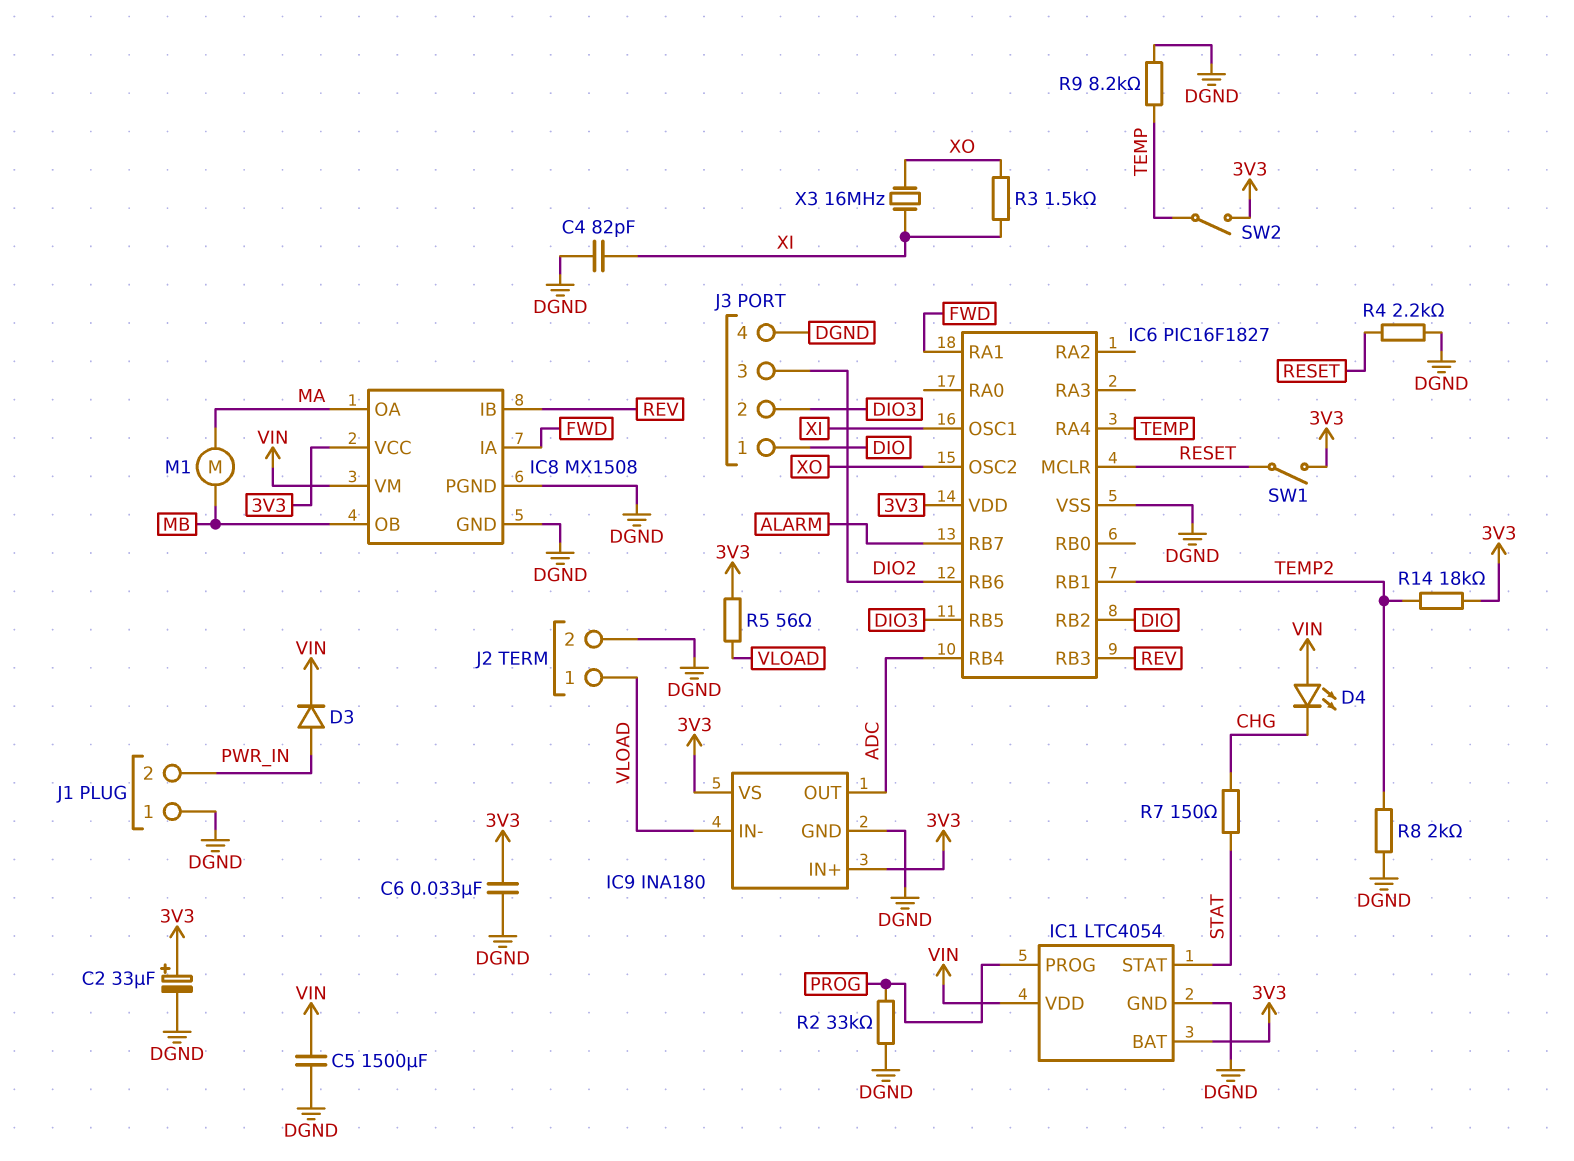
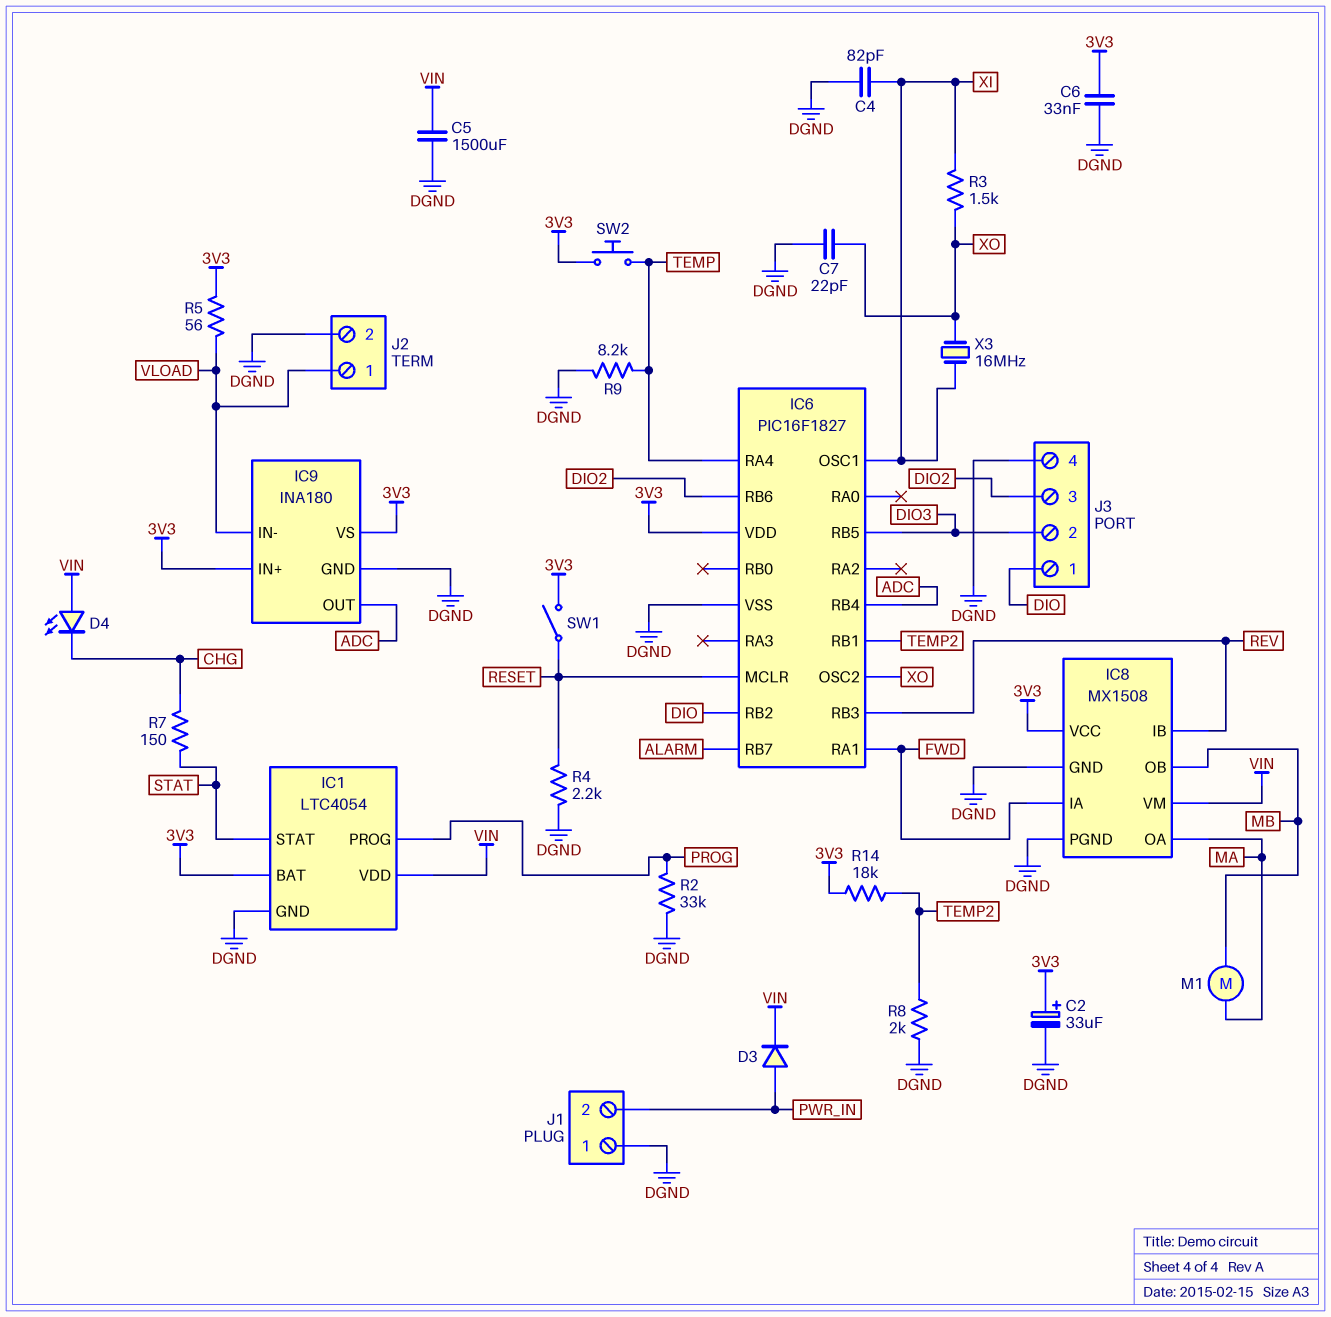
C7: none -> 22pF (DGND, XO)
SW2: switch (3V3, TEMP) -> button (3V3, TEMP)

